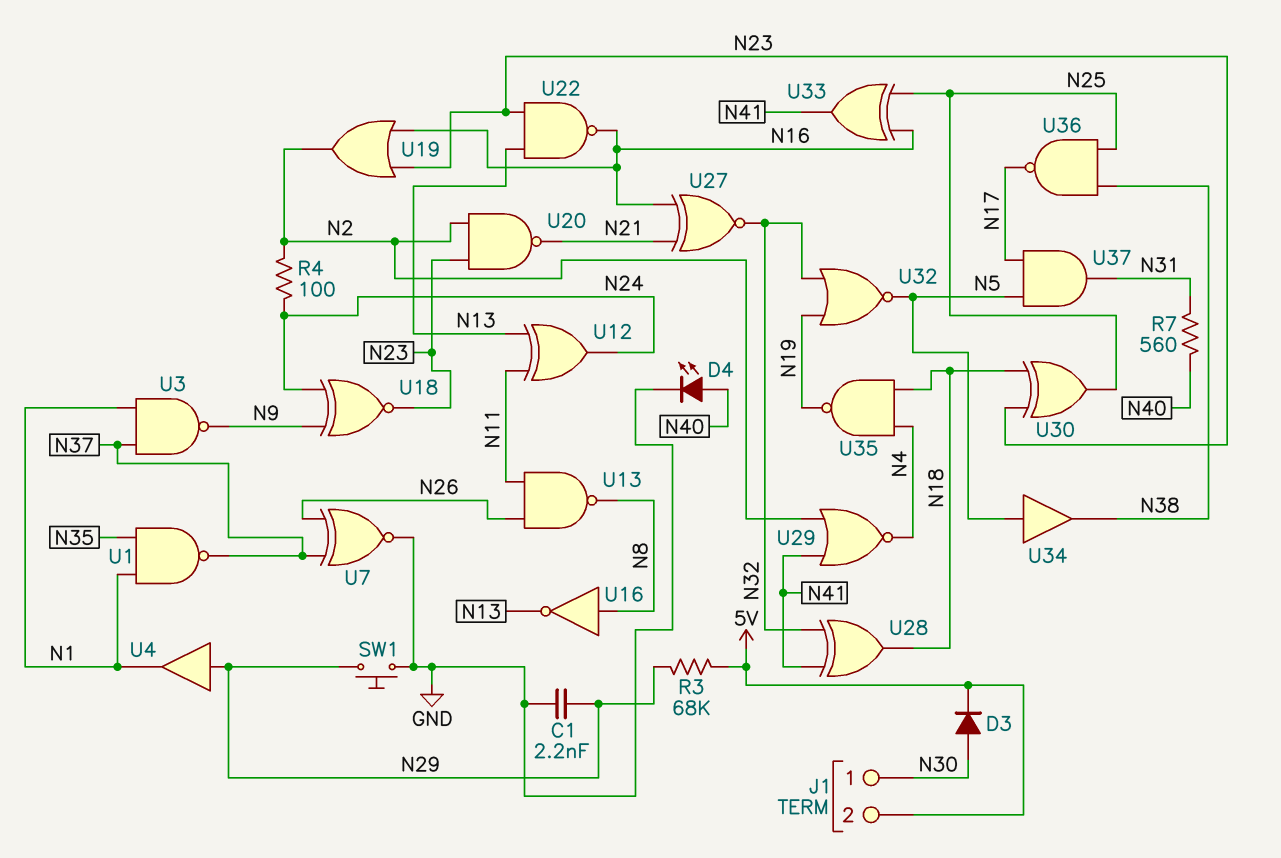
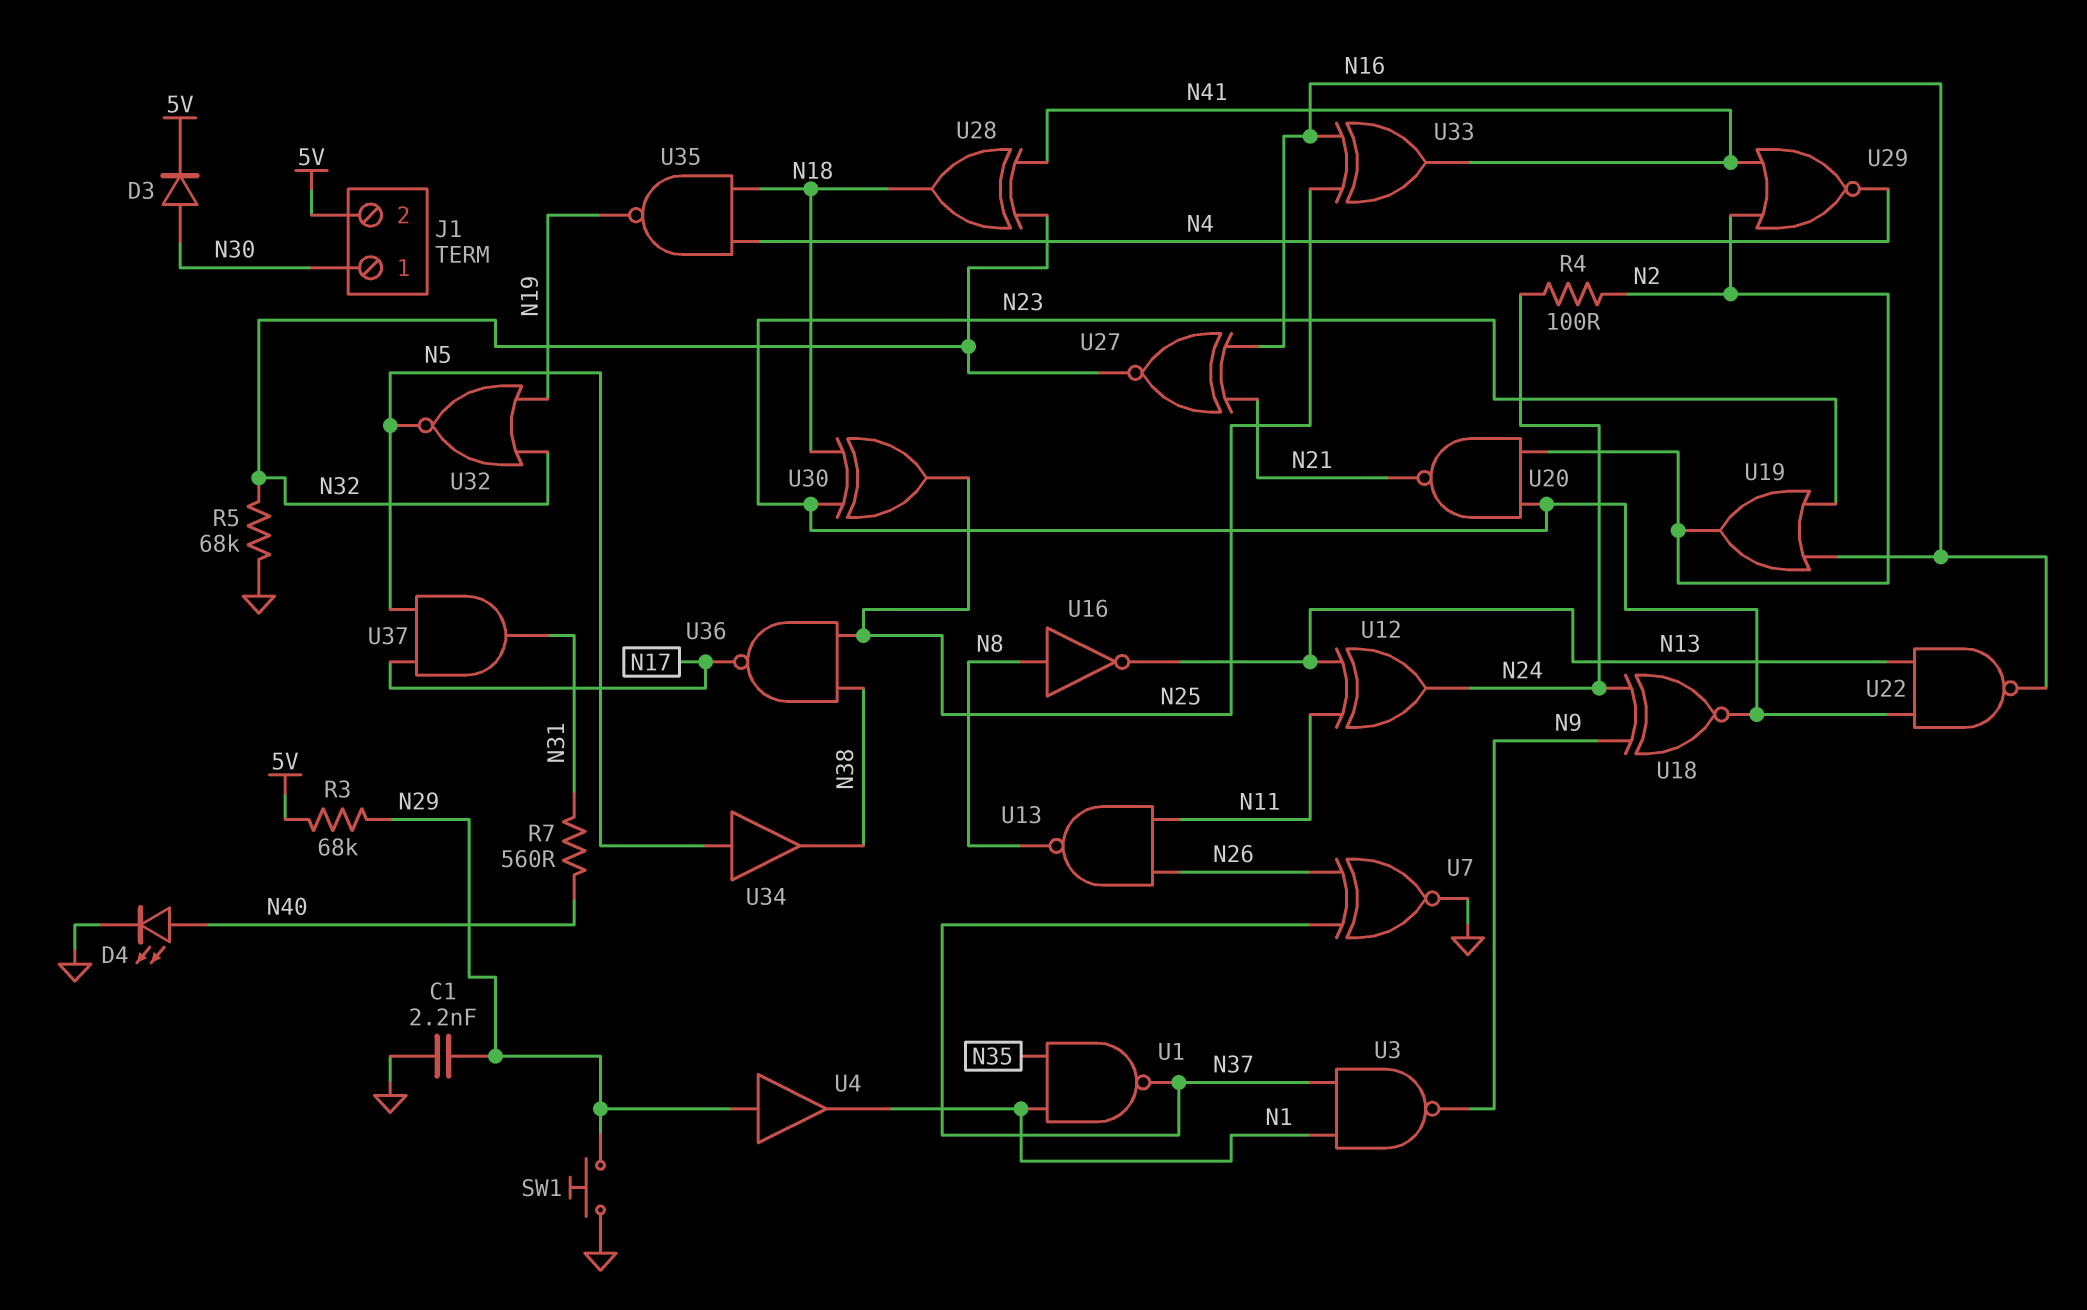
R5: none -> 68k (GND, N32)

